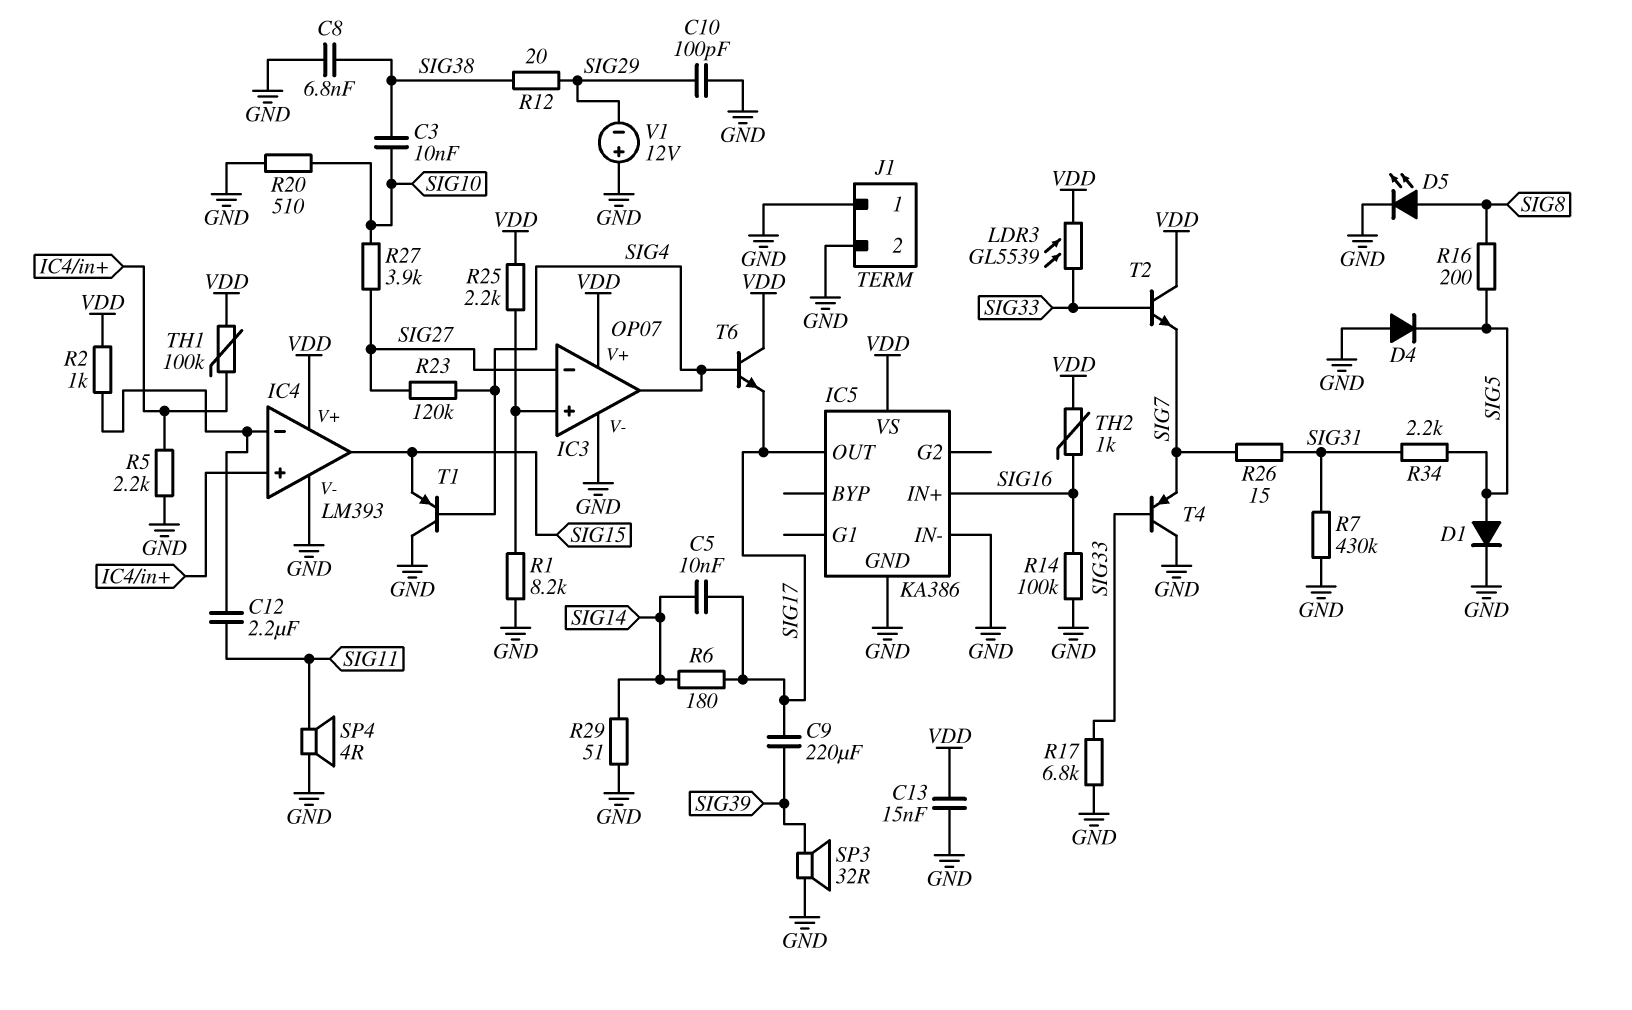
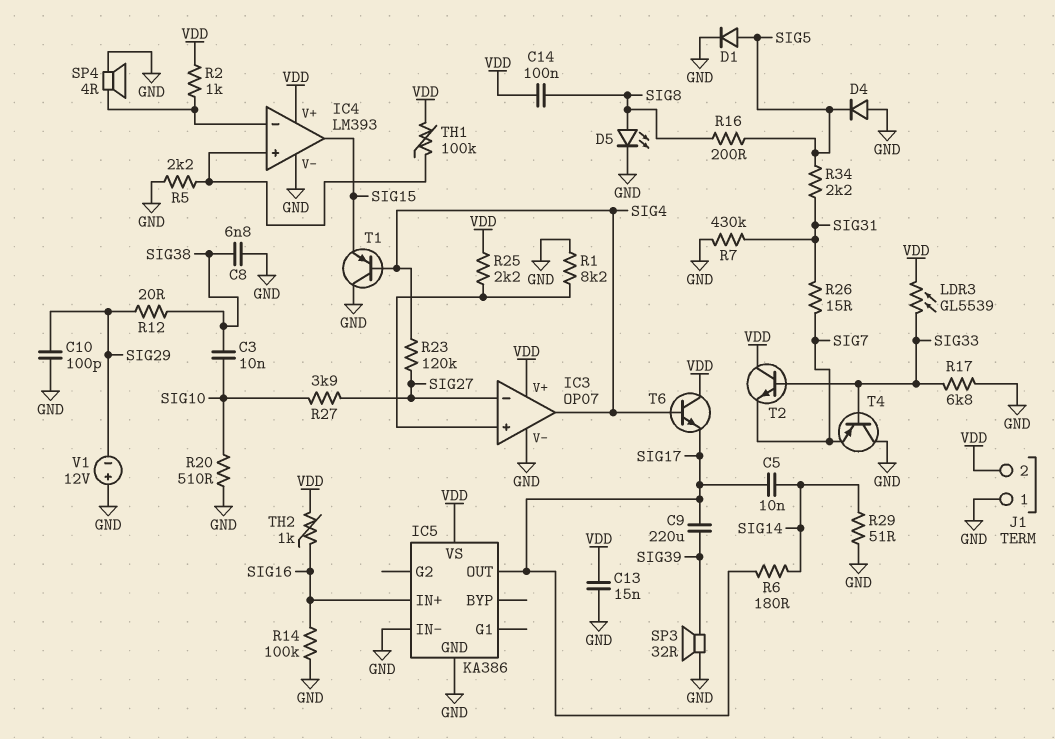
C12: 2.2uF (IC4/in-, SIG11) -> none
C14: none -> 100nF (SIG8, VDD)
J1 pin 2: GND -> VDD
SP4: speaker 4R (GND, SIG11) -> speaker 4R (GND, IC4/in-)

